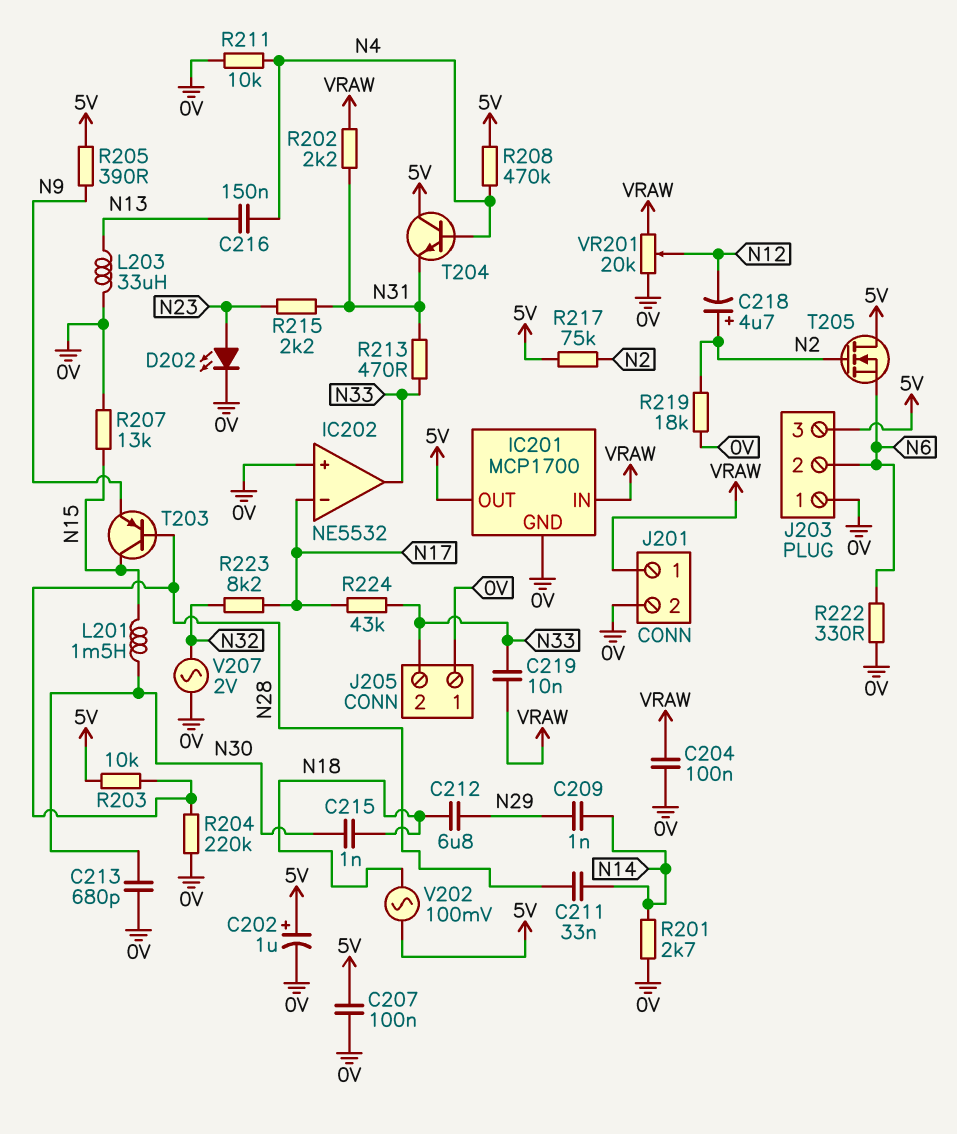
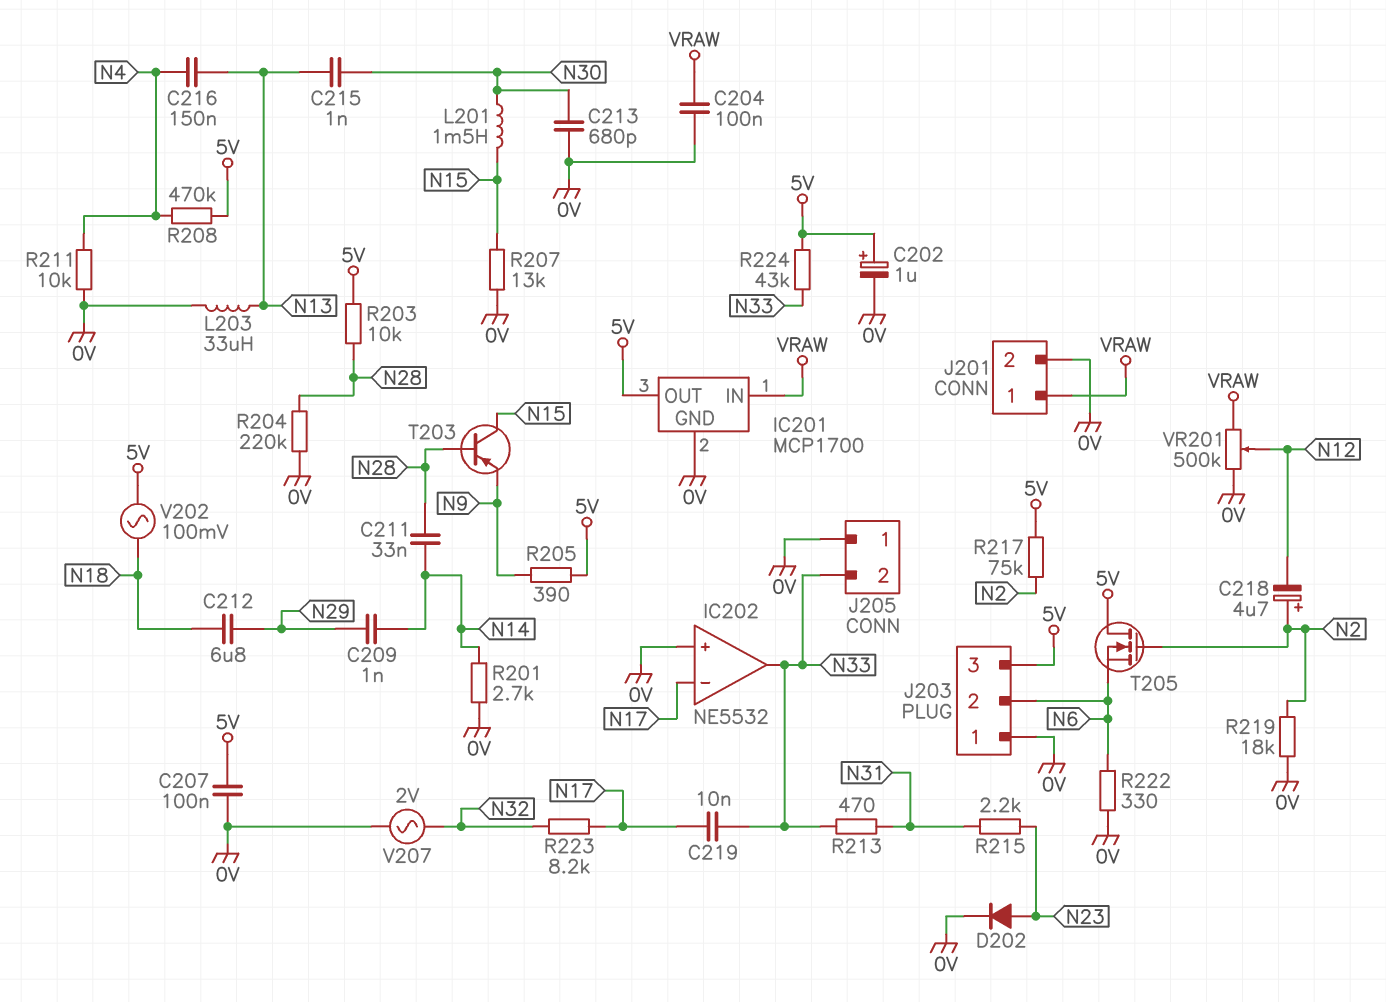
C215: 1nF (N18, N30) -> 1nF (N13, N30)
C219: 10nF (N33, VRAW) -> 10nF (N17, N33)
D202: LED (A N23, K 0V) -> diode (A N23, K 0V)
R202: 2.2k (N31, VRAW) -> none
R224: 43k (N17, N33) -> 43k (5V, N33)
T204: NPN (B N4, C 5V, E N31) -> none
VR201: 20k (0V, VRAW, wiper N12) -> 500k (0V, VRAW, wiper N12)

